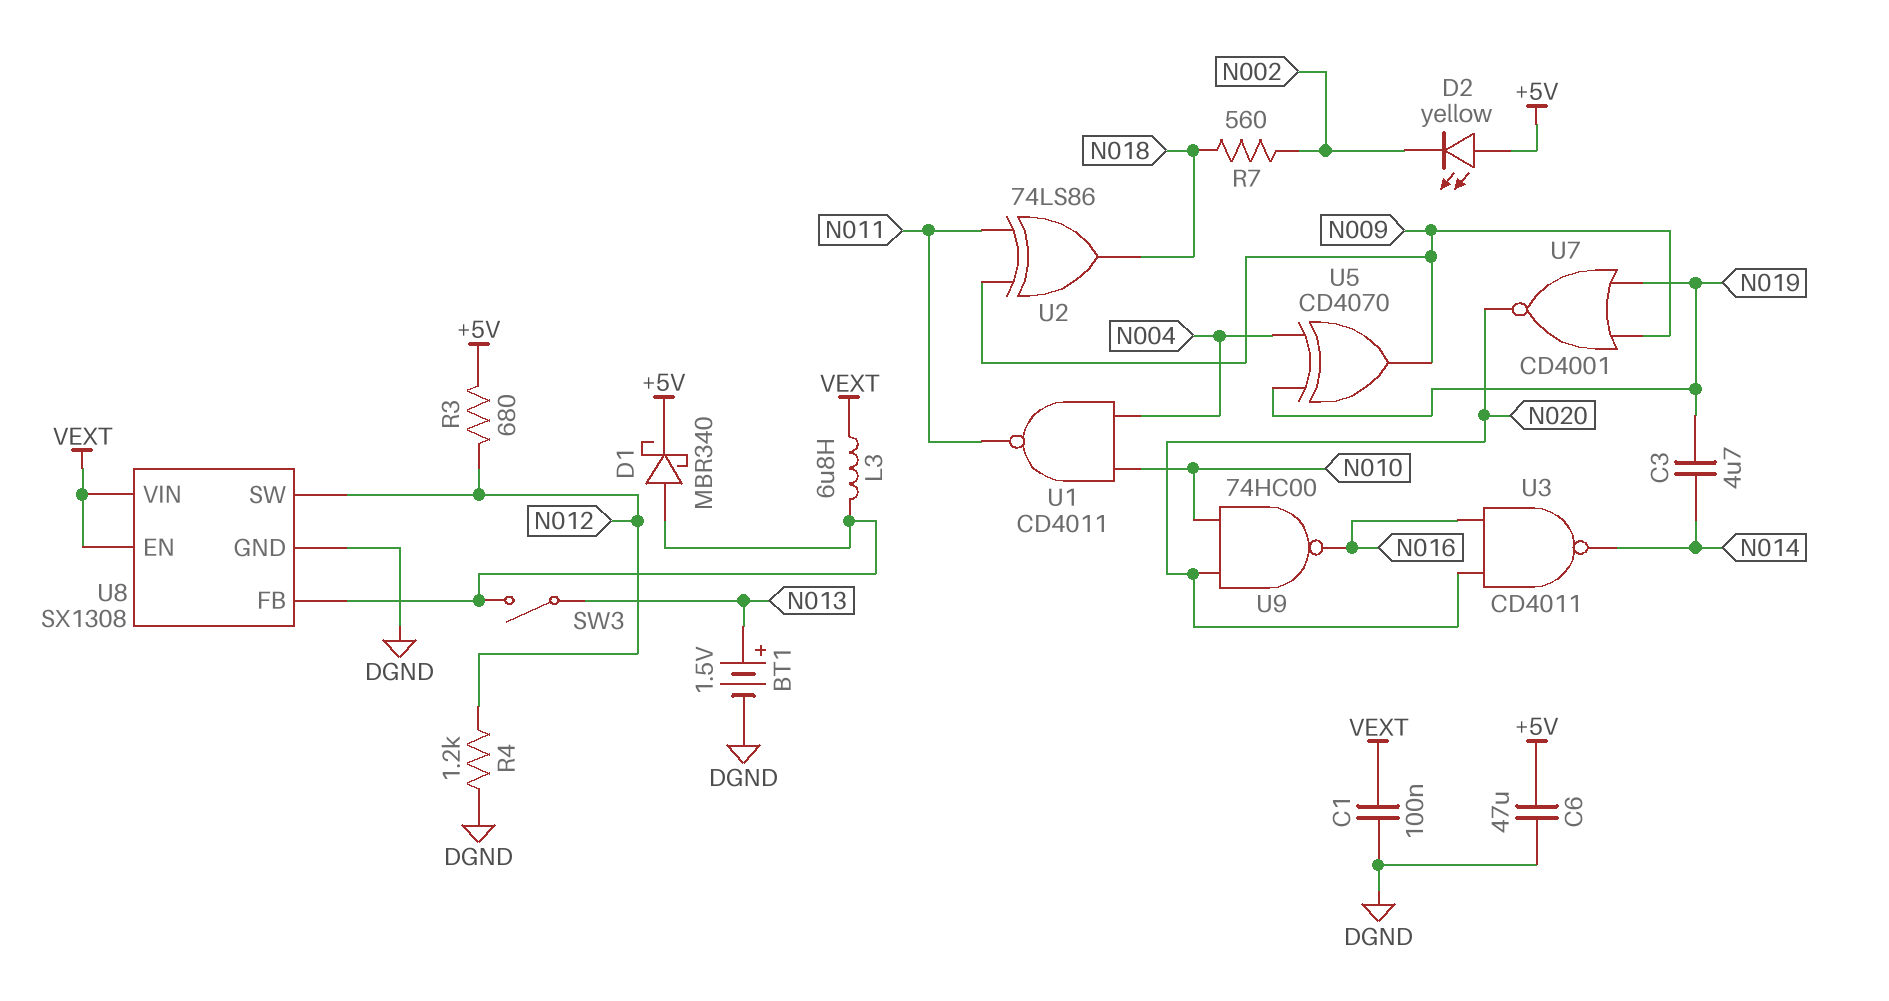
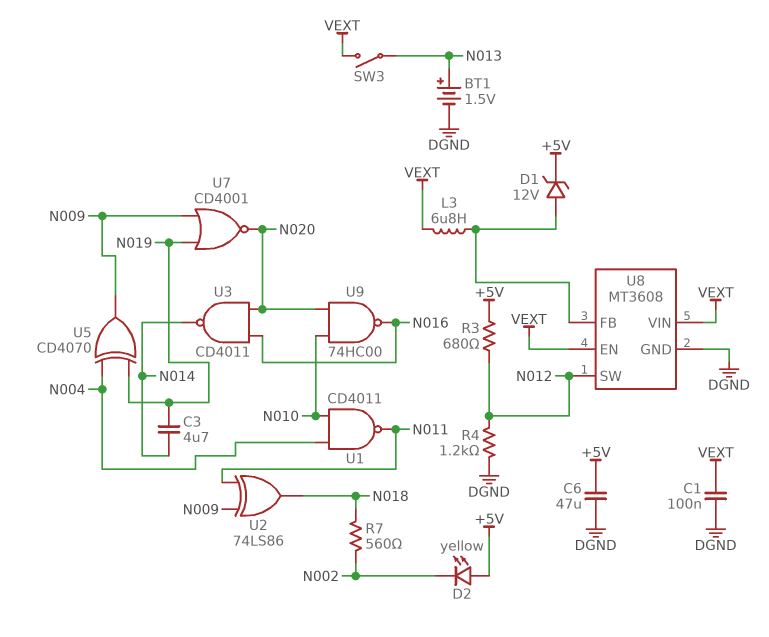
D1: schottky MBR340 (A U8/FB, K +5V) -> zener 12V (A U8/FB, K +5V)
SW3: switch (N013, U8/FB) -> switch (N013, VEXT)
U8: SX1308 -> MT3608

